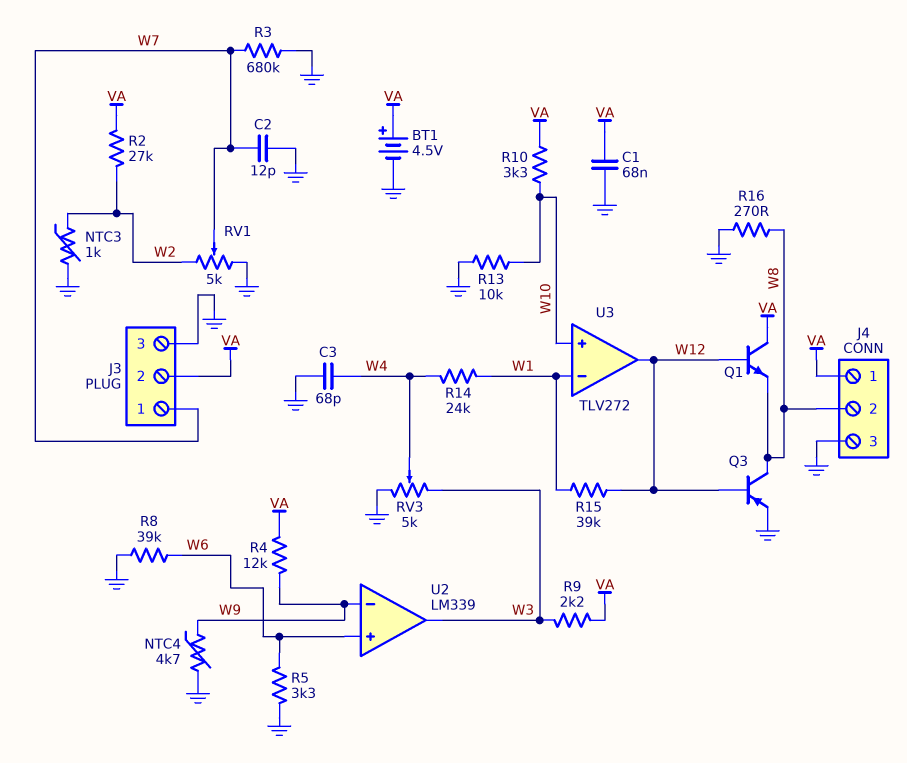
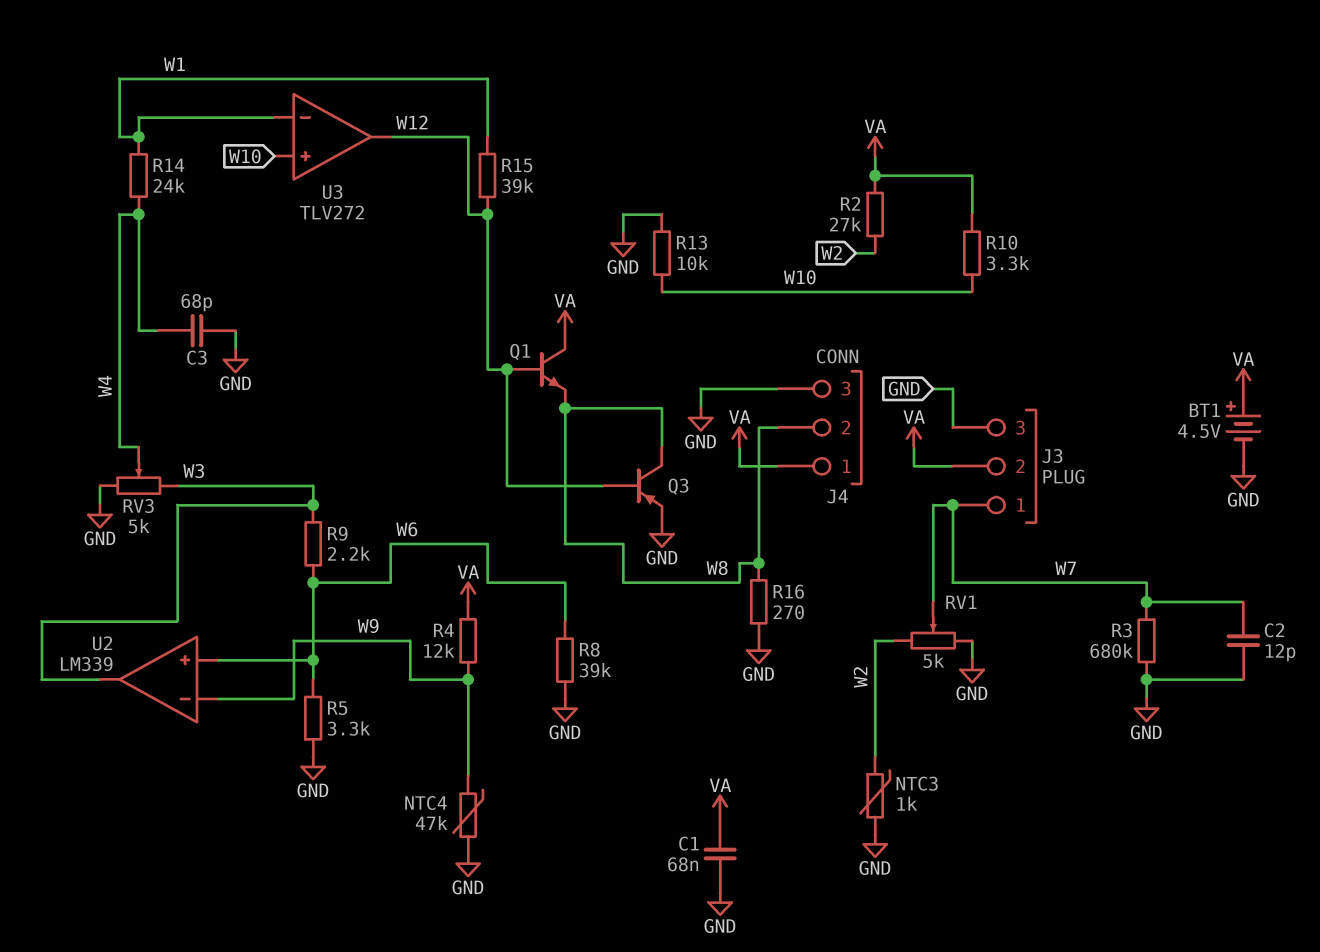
NTC4: 4.7k (GND, W9) -> 47k (GND, W9)
R9: 2.2k (VA, W3) -> 2.2k (W3, W6)

